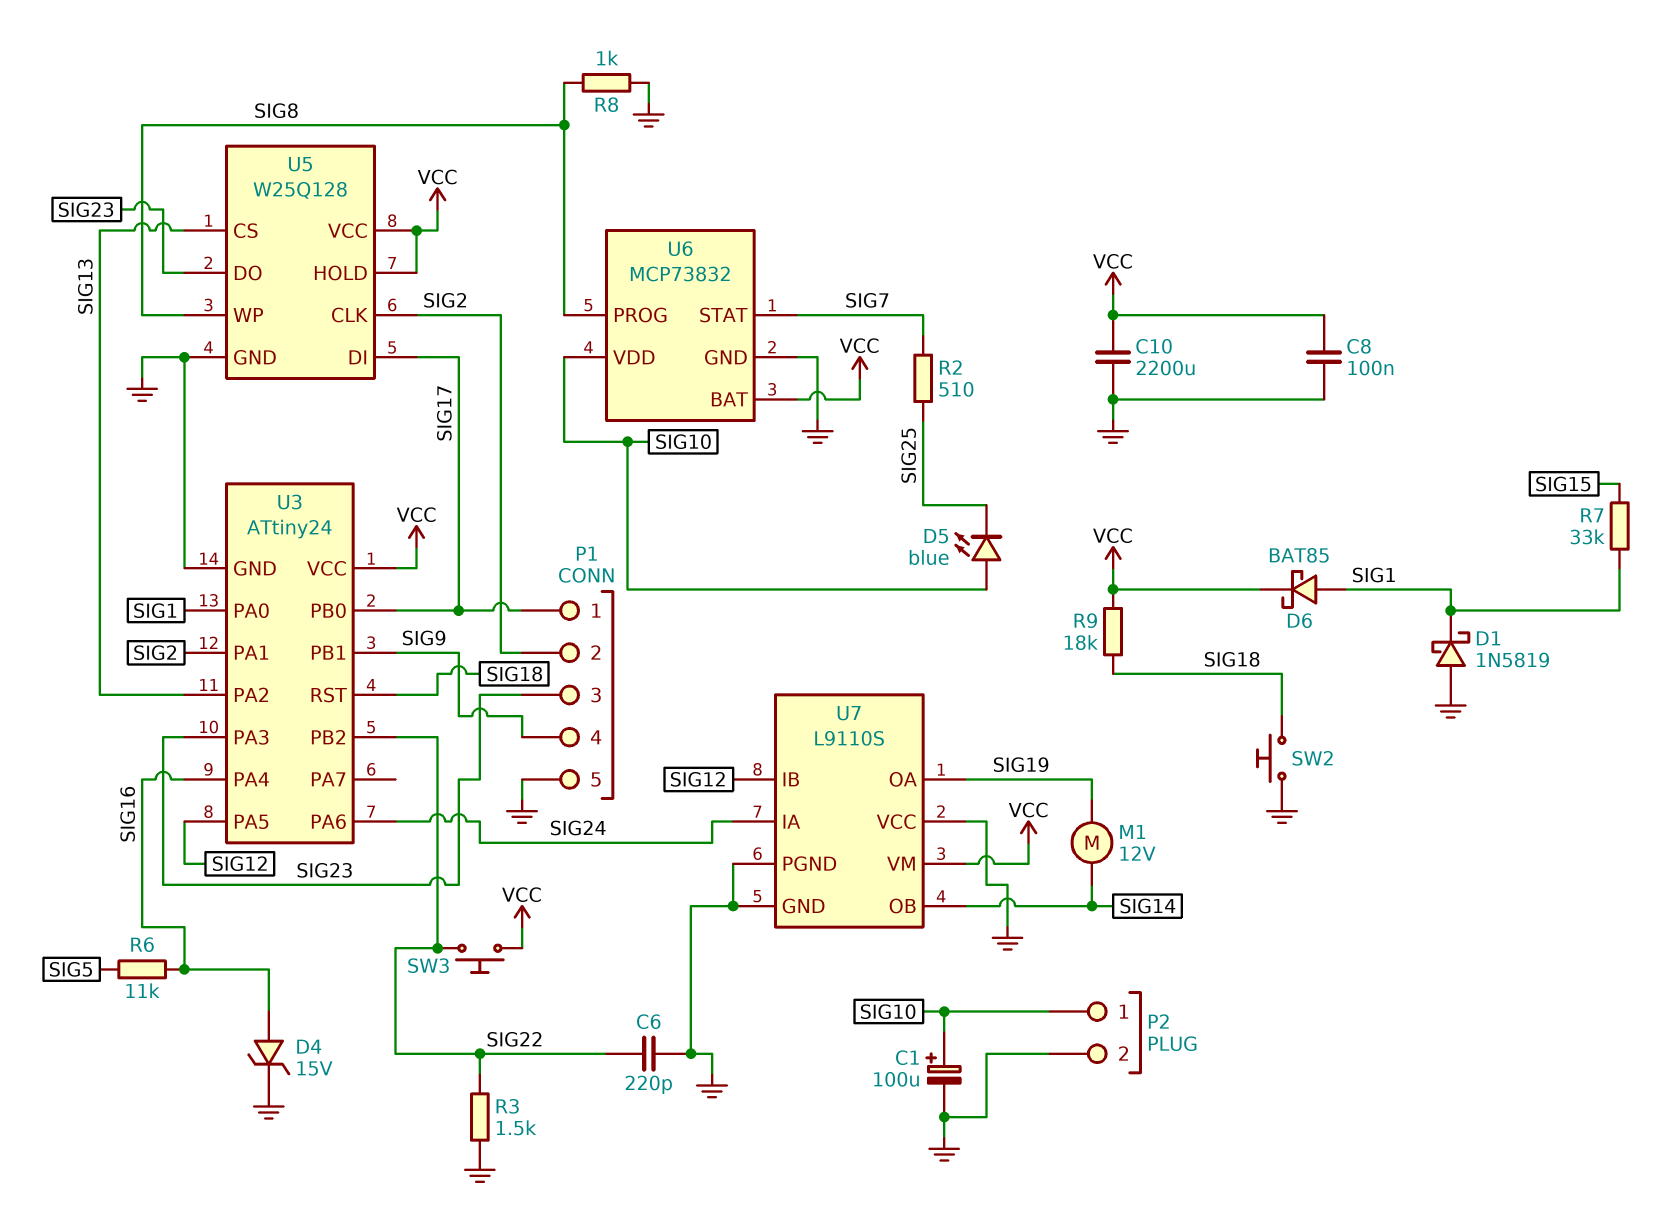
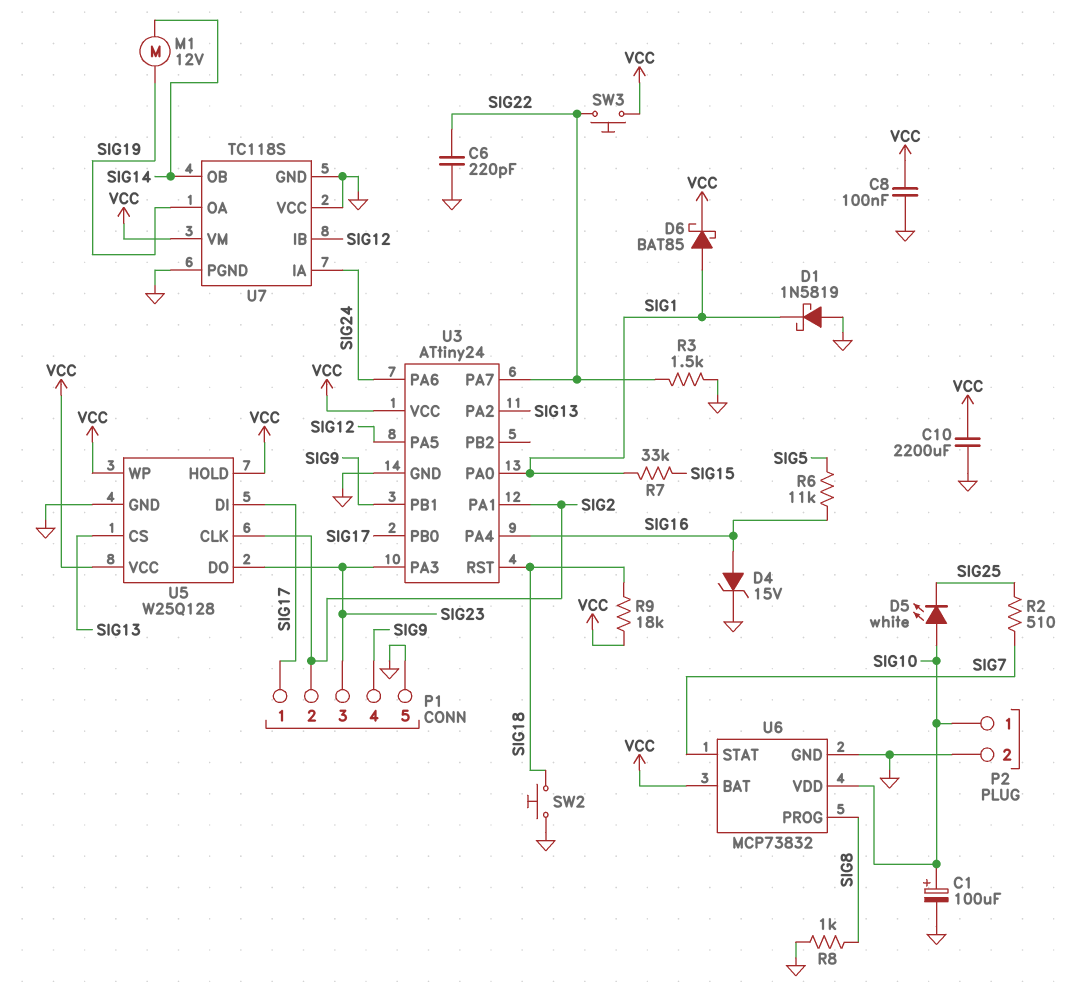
D5: LED blue (A SIG10, K SIG25) -> LED white (A SIG10, K SIG25)
U3 pin PA7: none -> SIG22
U3 pin PB2: SIG22 -> none
U5 pin WP: SIG8 -> VCC
U7: L9110S -> TC118S

